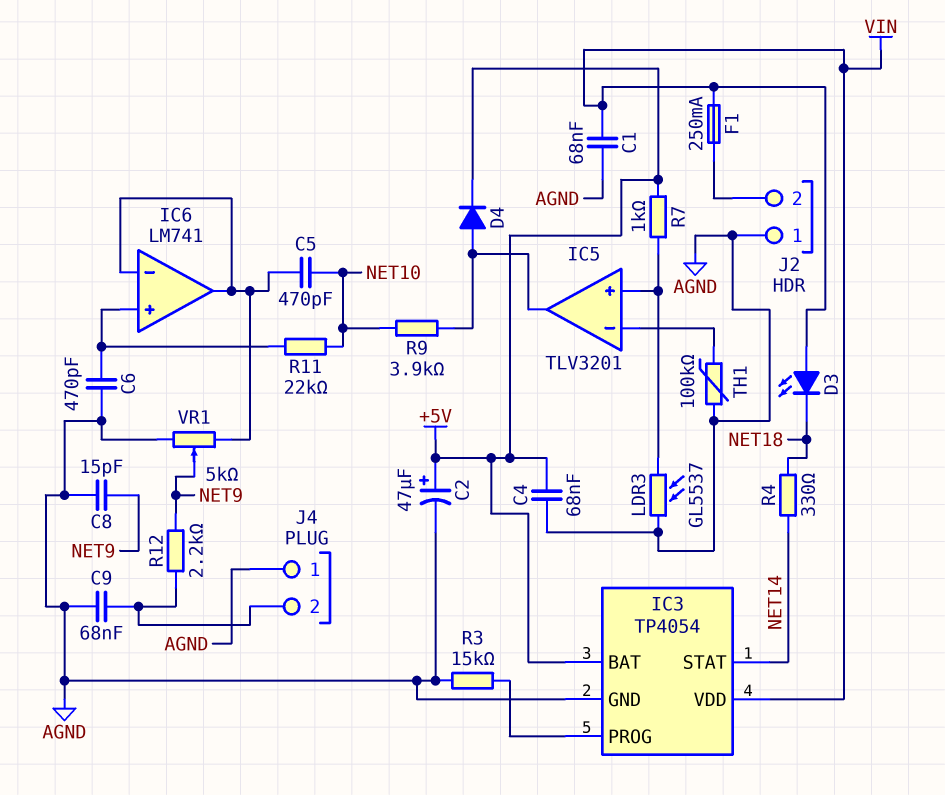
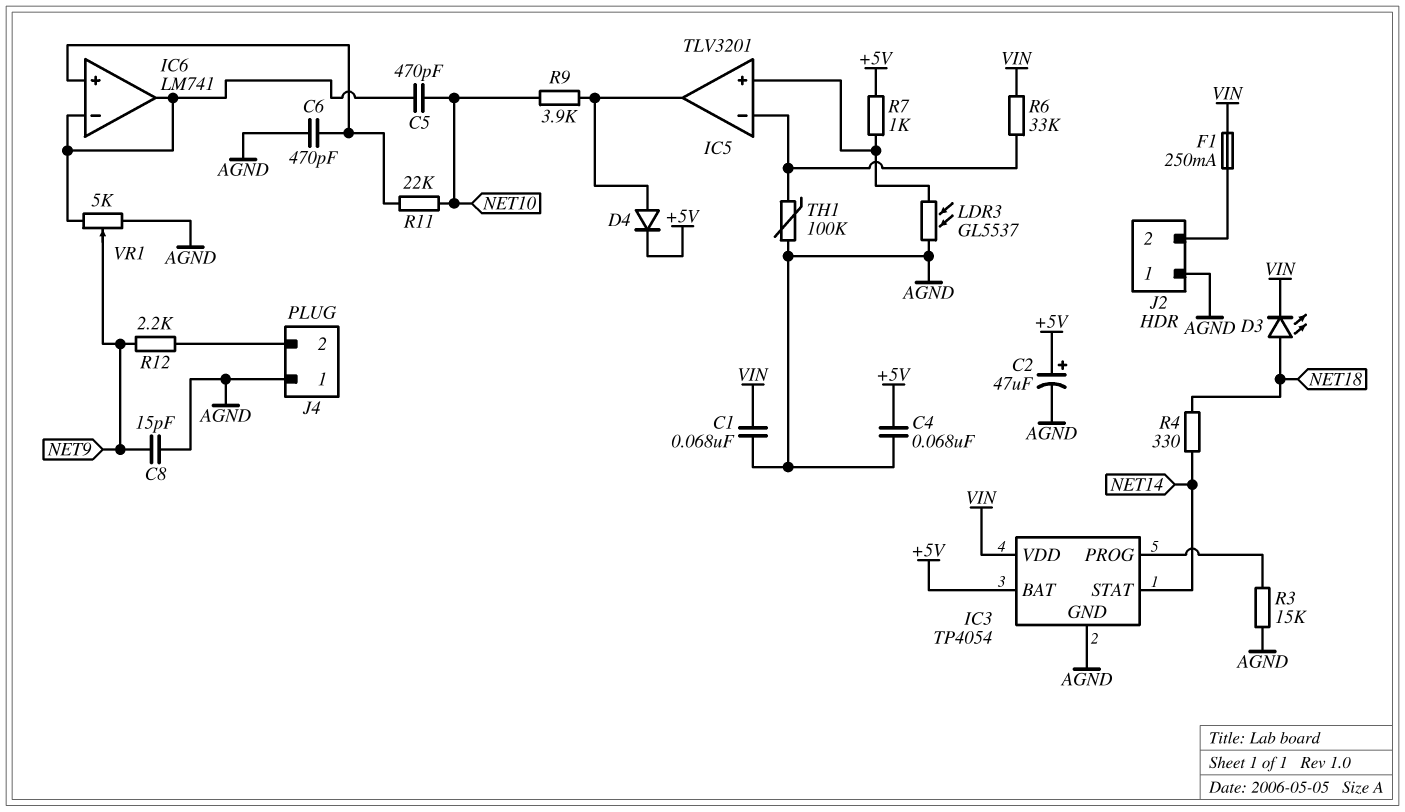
C9: 68nF (AGND, J4/2) -> none
D3: LED (A VIN, K NET18) -> LED (A NET18, K VIN)
R6: none -> 33k (IC5/in-, VIN)

